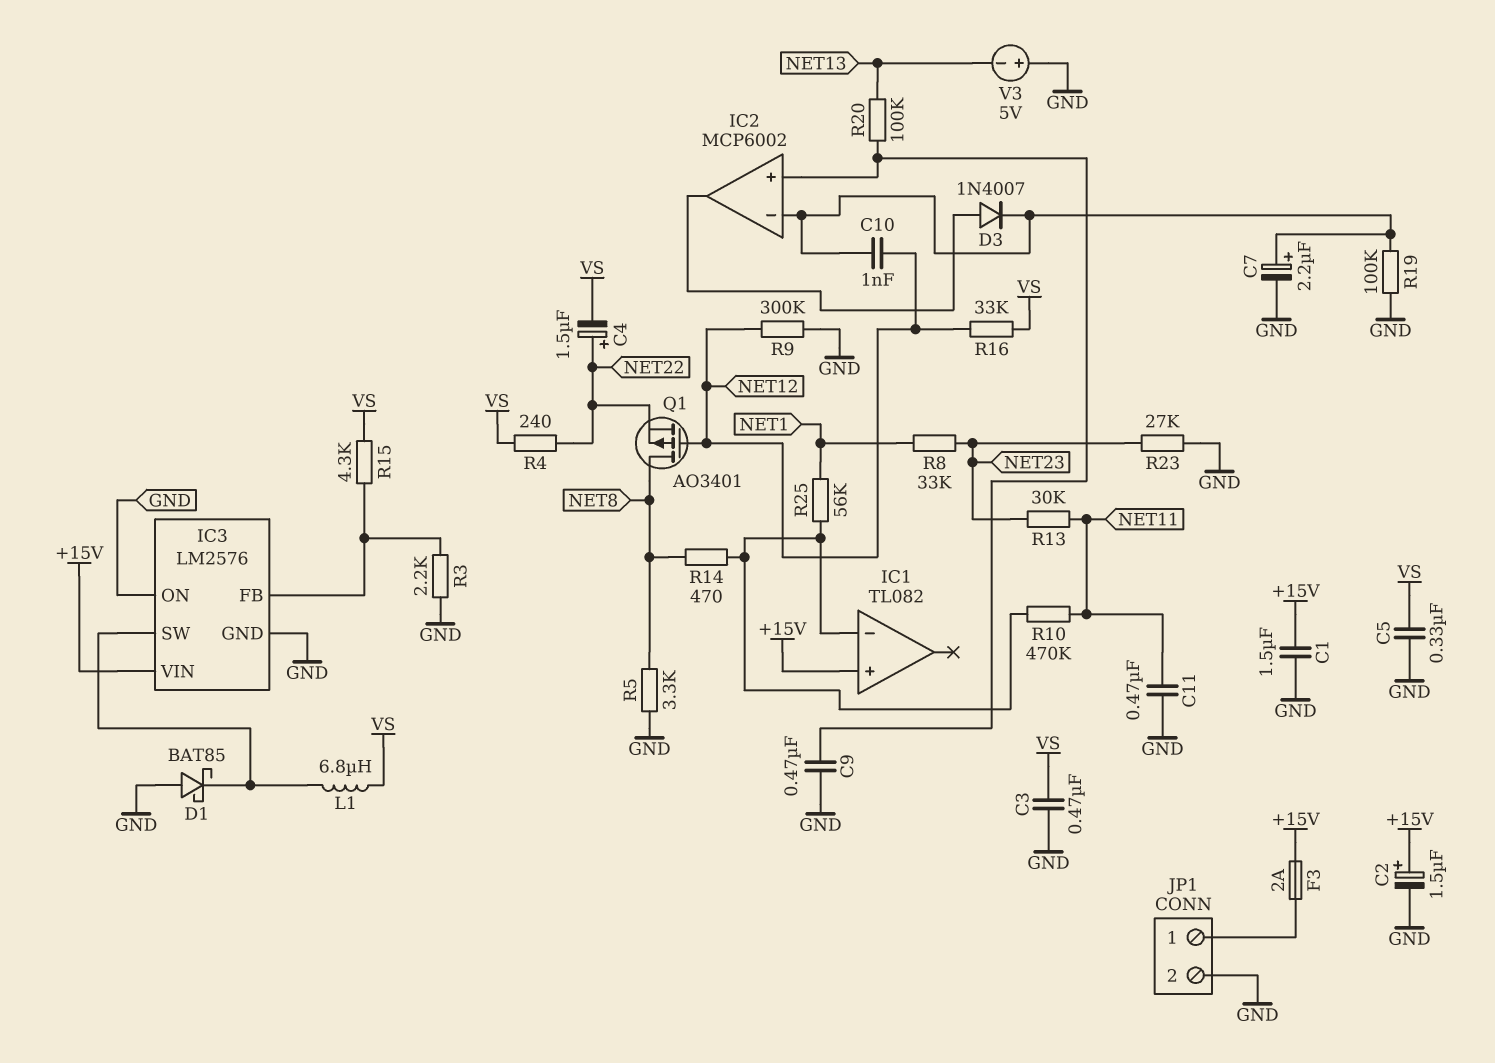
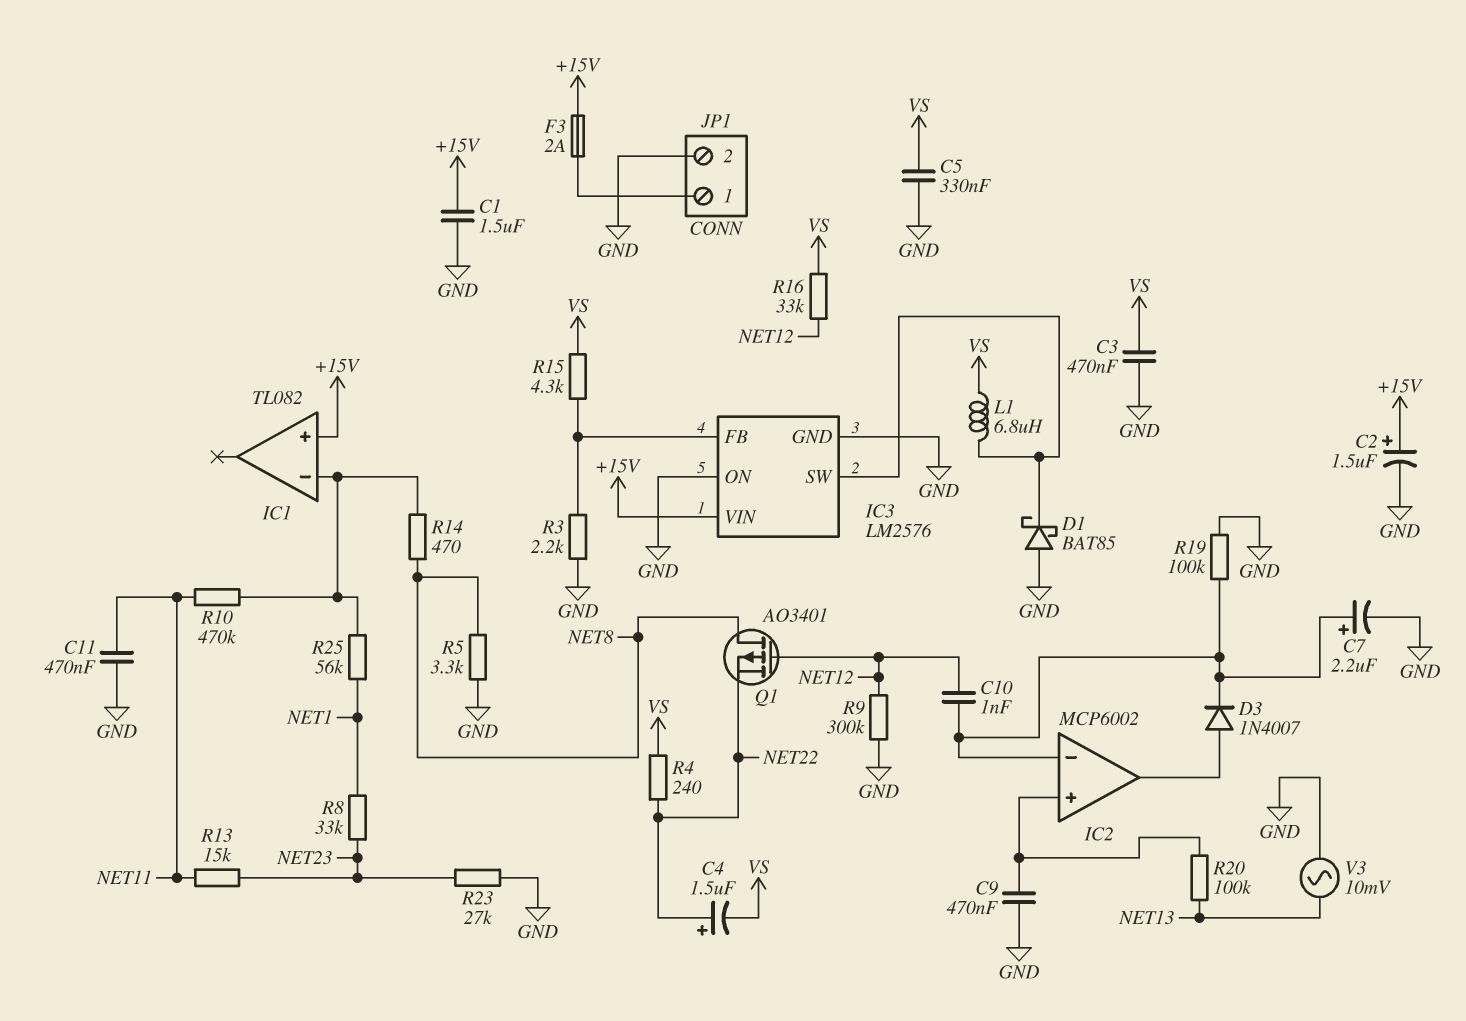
R13: 30k (NET11, NET23) -> 15k (NET11, NET23)
V3: 5V (plus GND, minus NET13) -> AC 10mV (GND, NET13)

